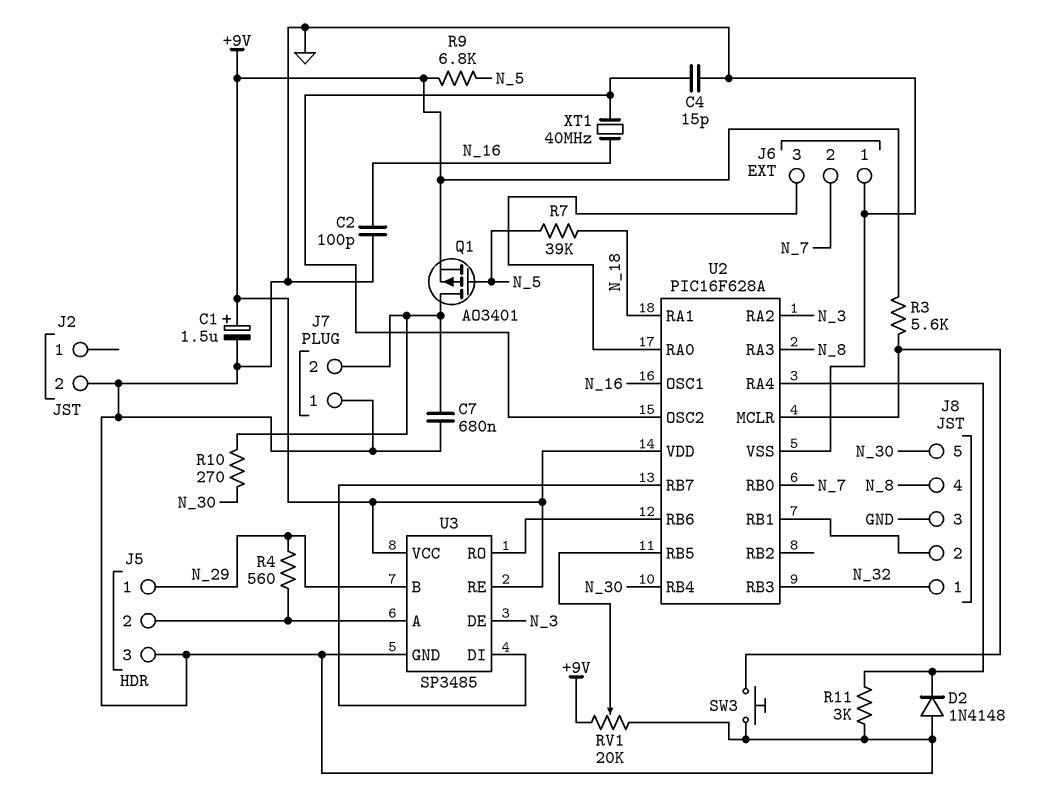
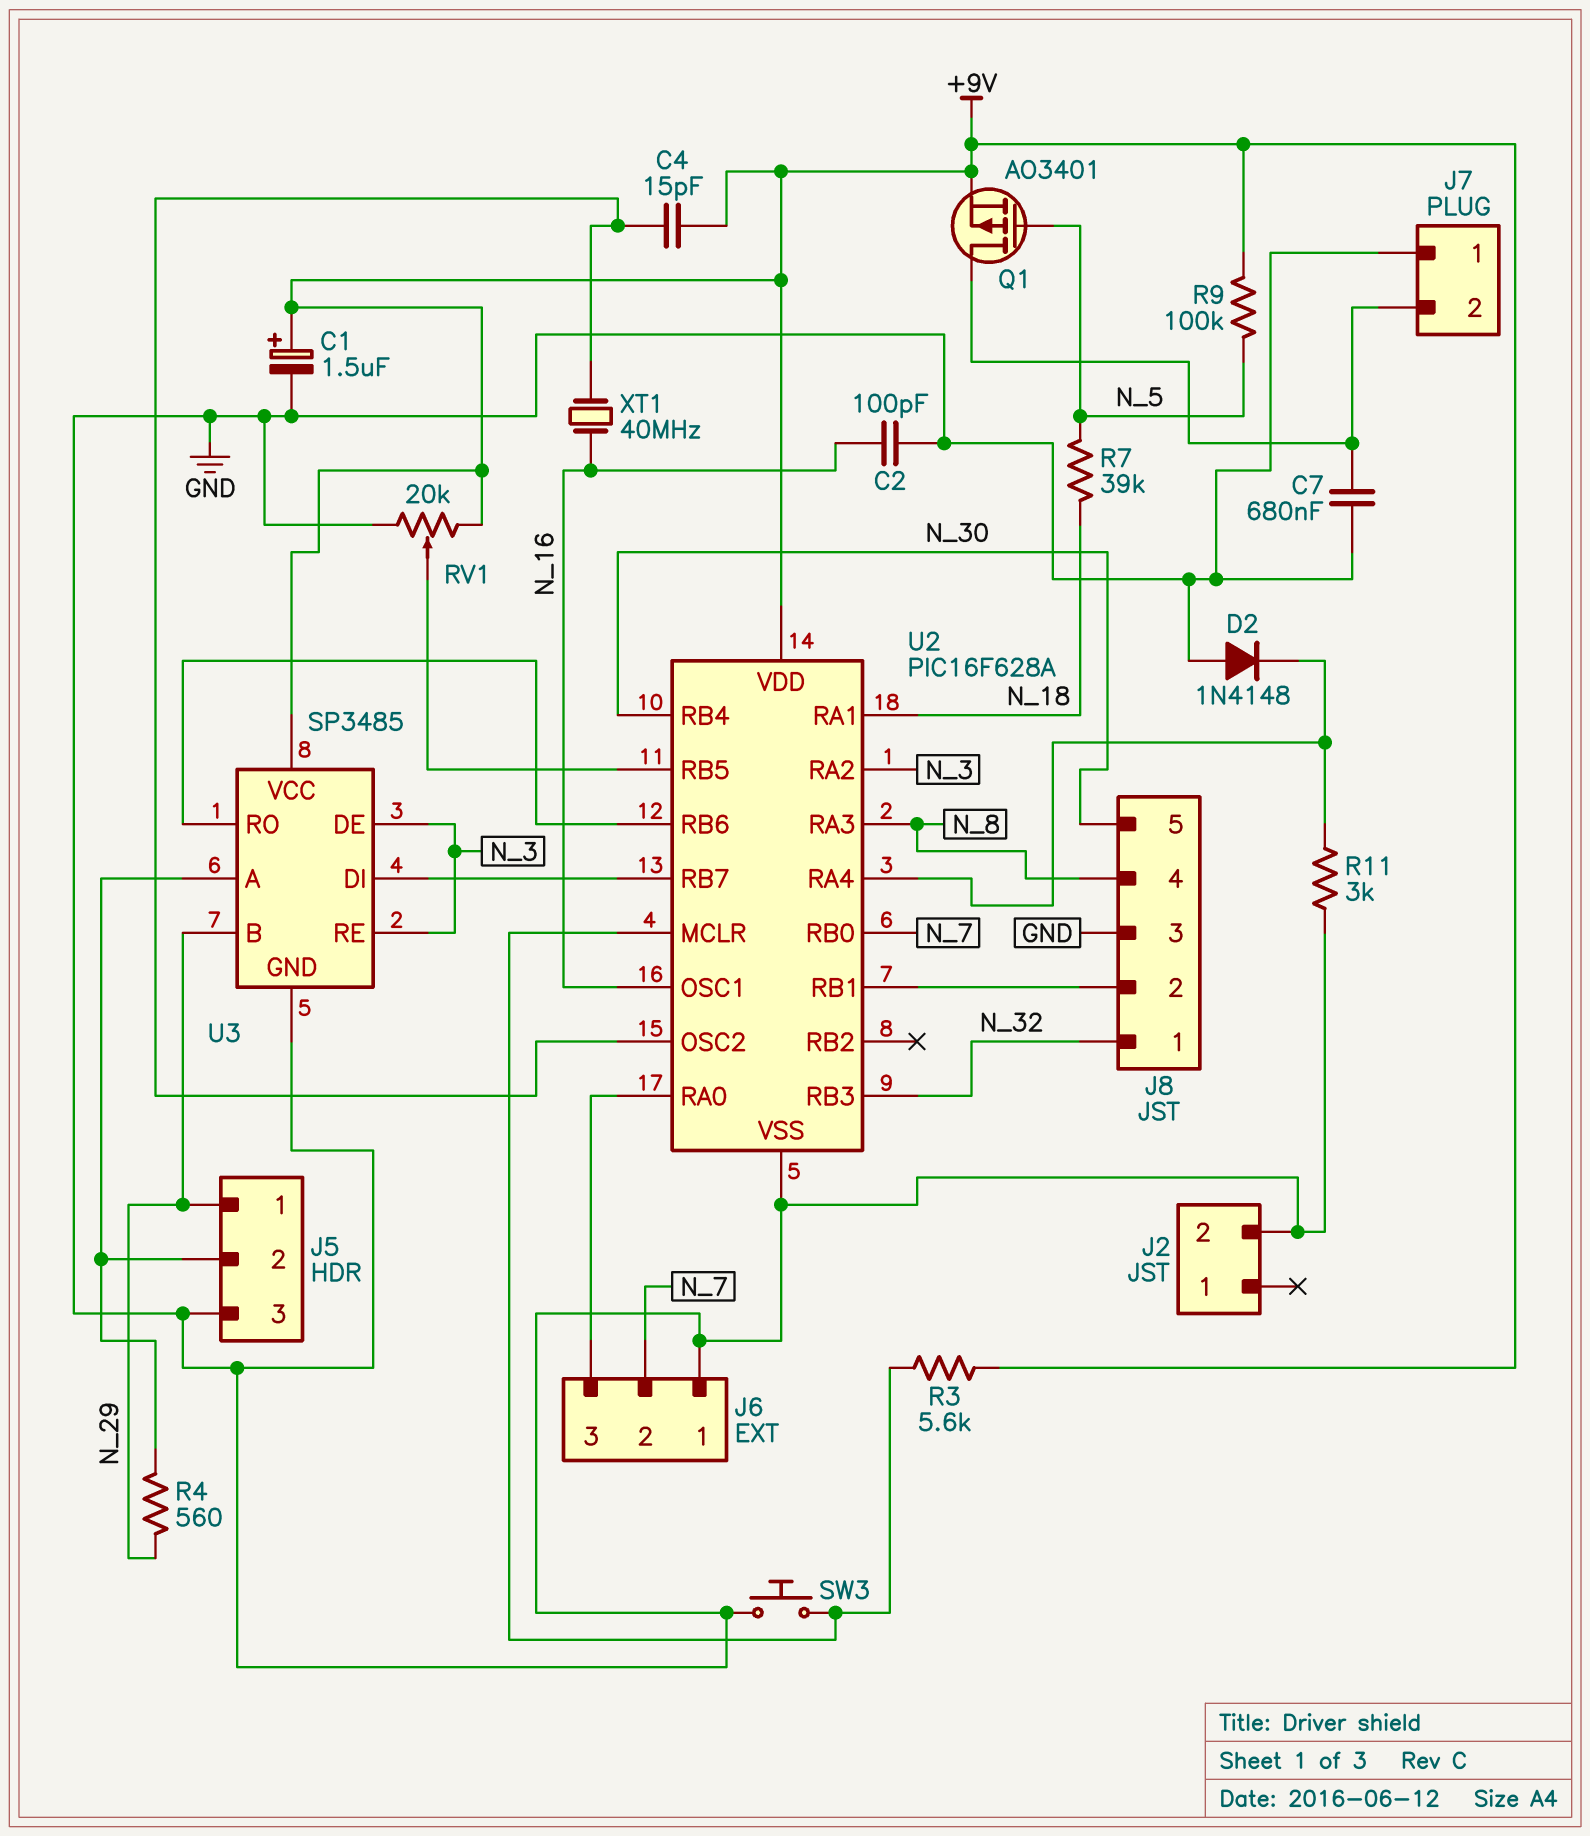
C4: 15pF (GND, U2/OSC2) -> 15pF (+9V, U2/OSC2)
R9: 6.8k (+9V, N_5) -> 100k (+9V, N_5)
R10: 270 (J7/2, N_30) -> none
U3 pin RE: +9V -> N_3

